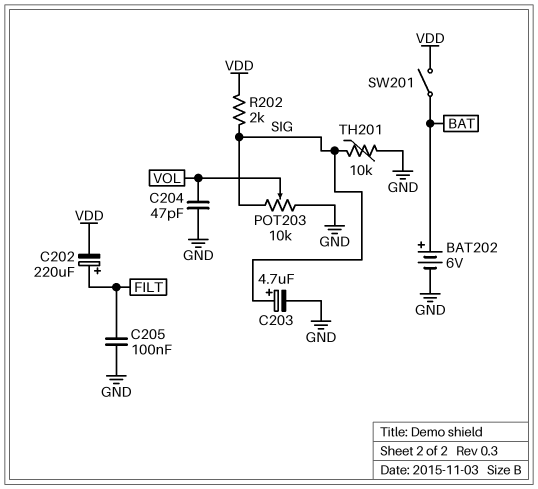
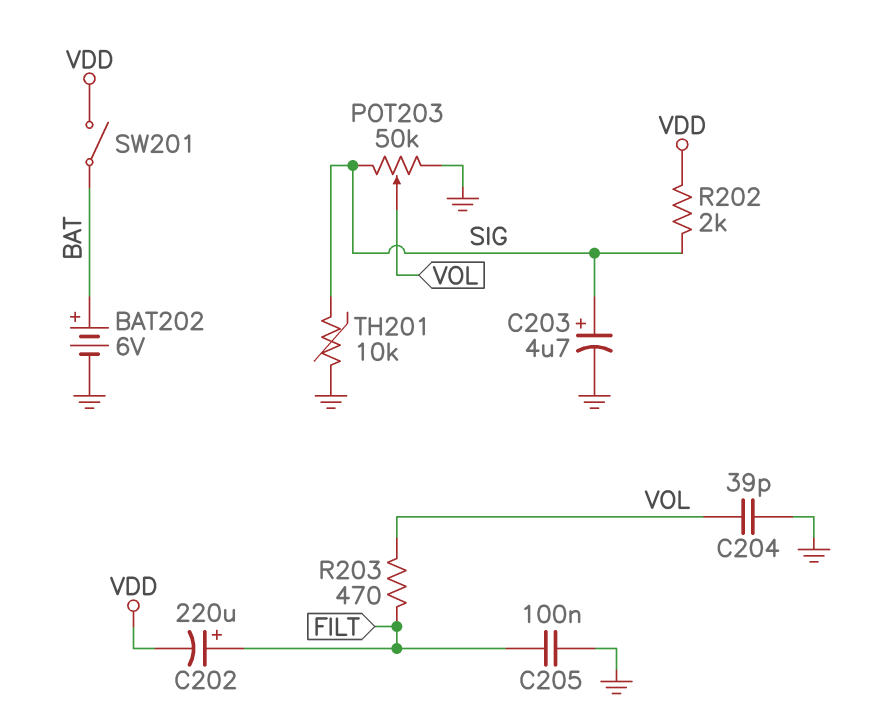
C204: 47pF (GND, VOL) -> 39pF (GND, VOL)
POT203: 10k (GND, SIG, wiper VOL) -> 50k (GND, SIG, wiper VOL)
R203: none -> 470 (FILT, VOL)

